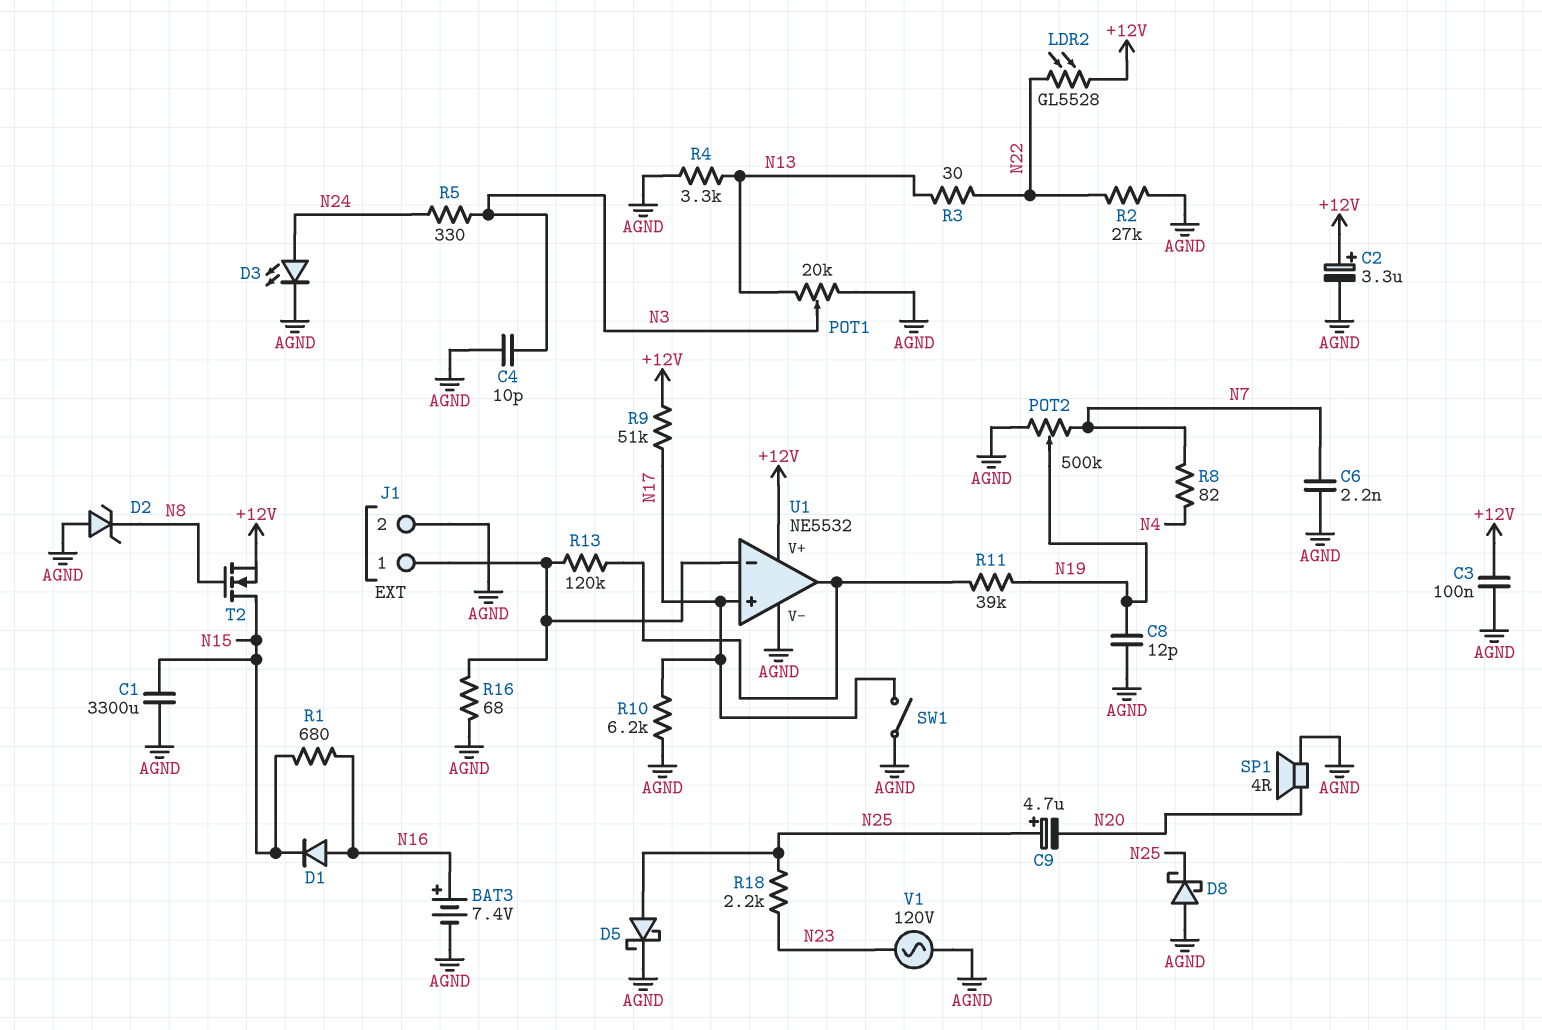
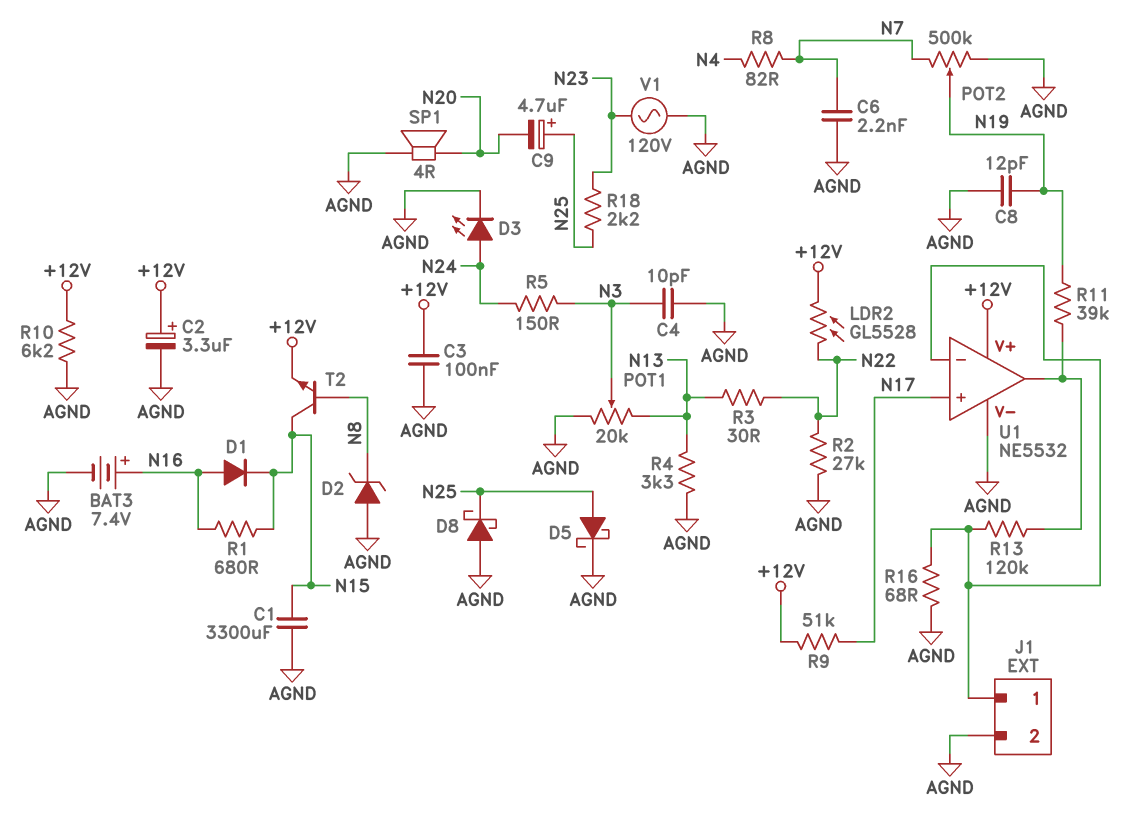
R5: 330 (N3, N24) -> 150 (N3, N24)
R10: 6.2k (AGND, N17) -> 6.2k (+12V, AGND)
SW1: switch (AGND, N17) -> none
T2: NMOS (G N8, D N15, S +12V) -> NPN (B N8, C N15, E +12V)

